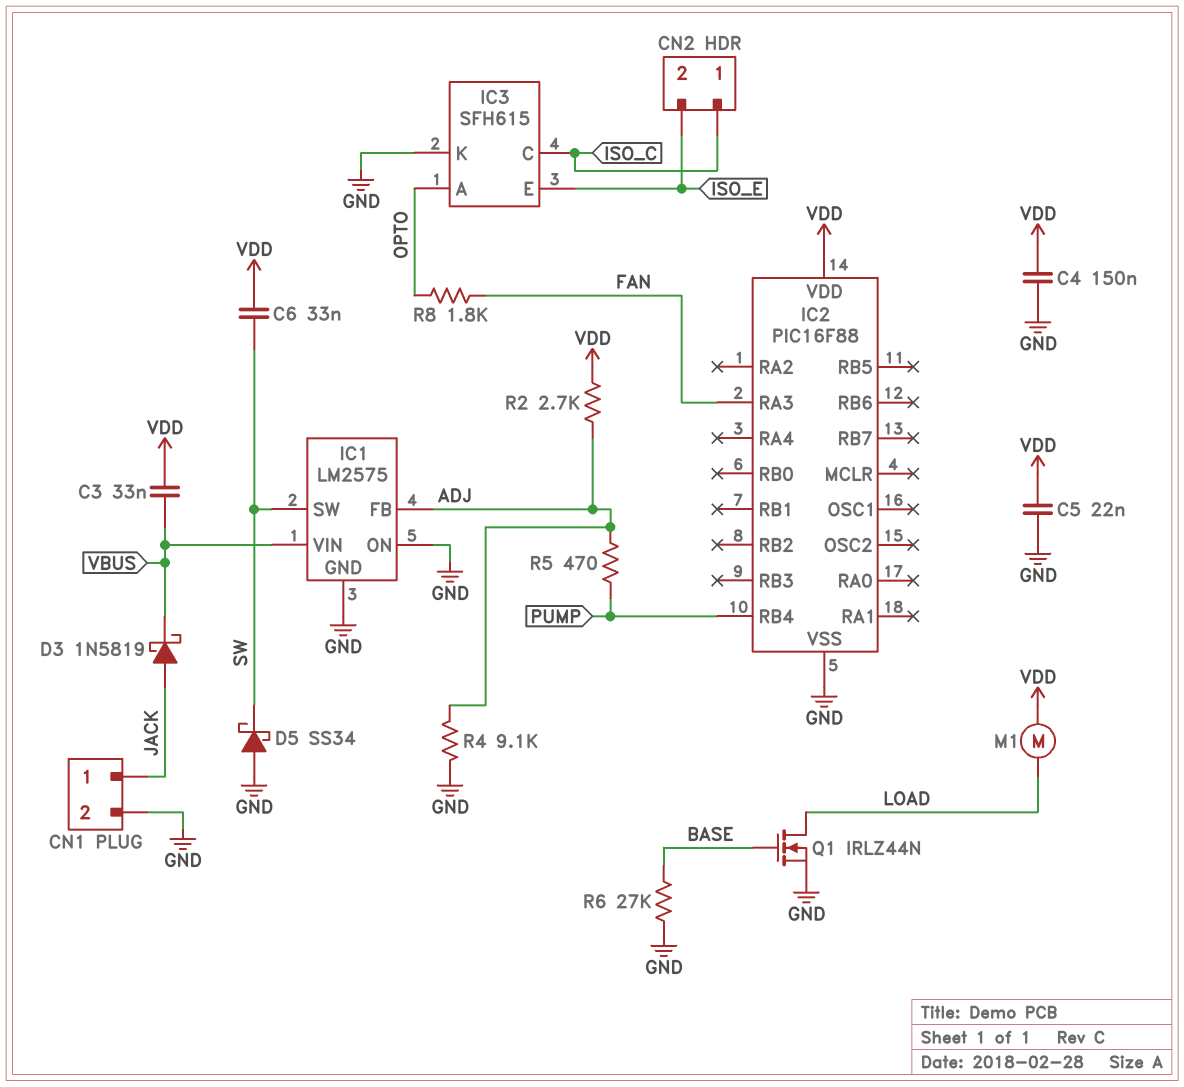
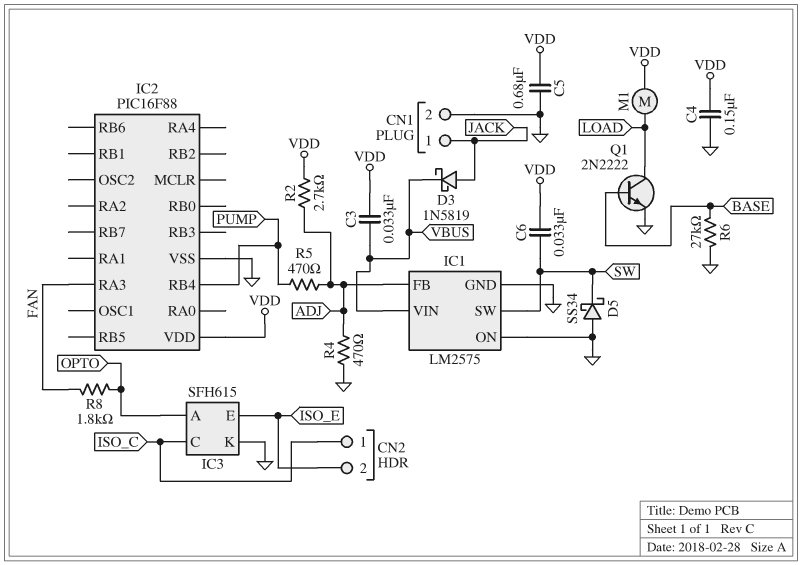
C5: 22nF (GND, VDD) -> 680nF (GND, VDD)
Q1: NMOS IRLZ44N (G BASE, D LOAD, S GND) -> NPN 2N2222 (B BASE, C LOAD, E GND)
R4: 9.1k (ADJ, GND) -> 470 (ADJ, GND)

